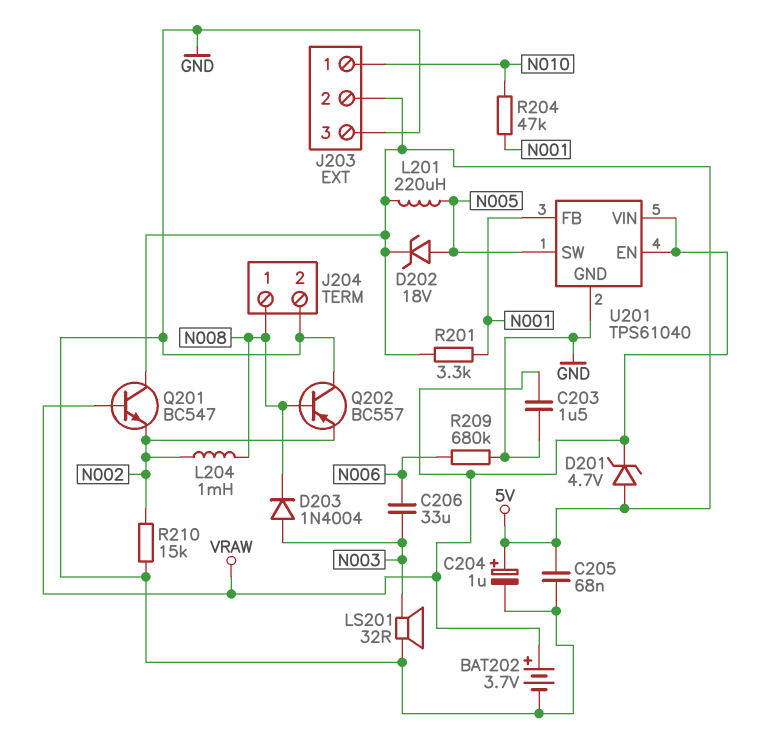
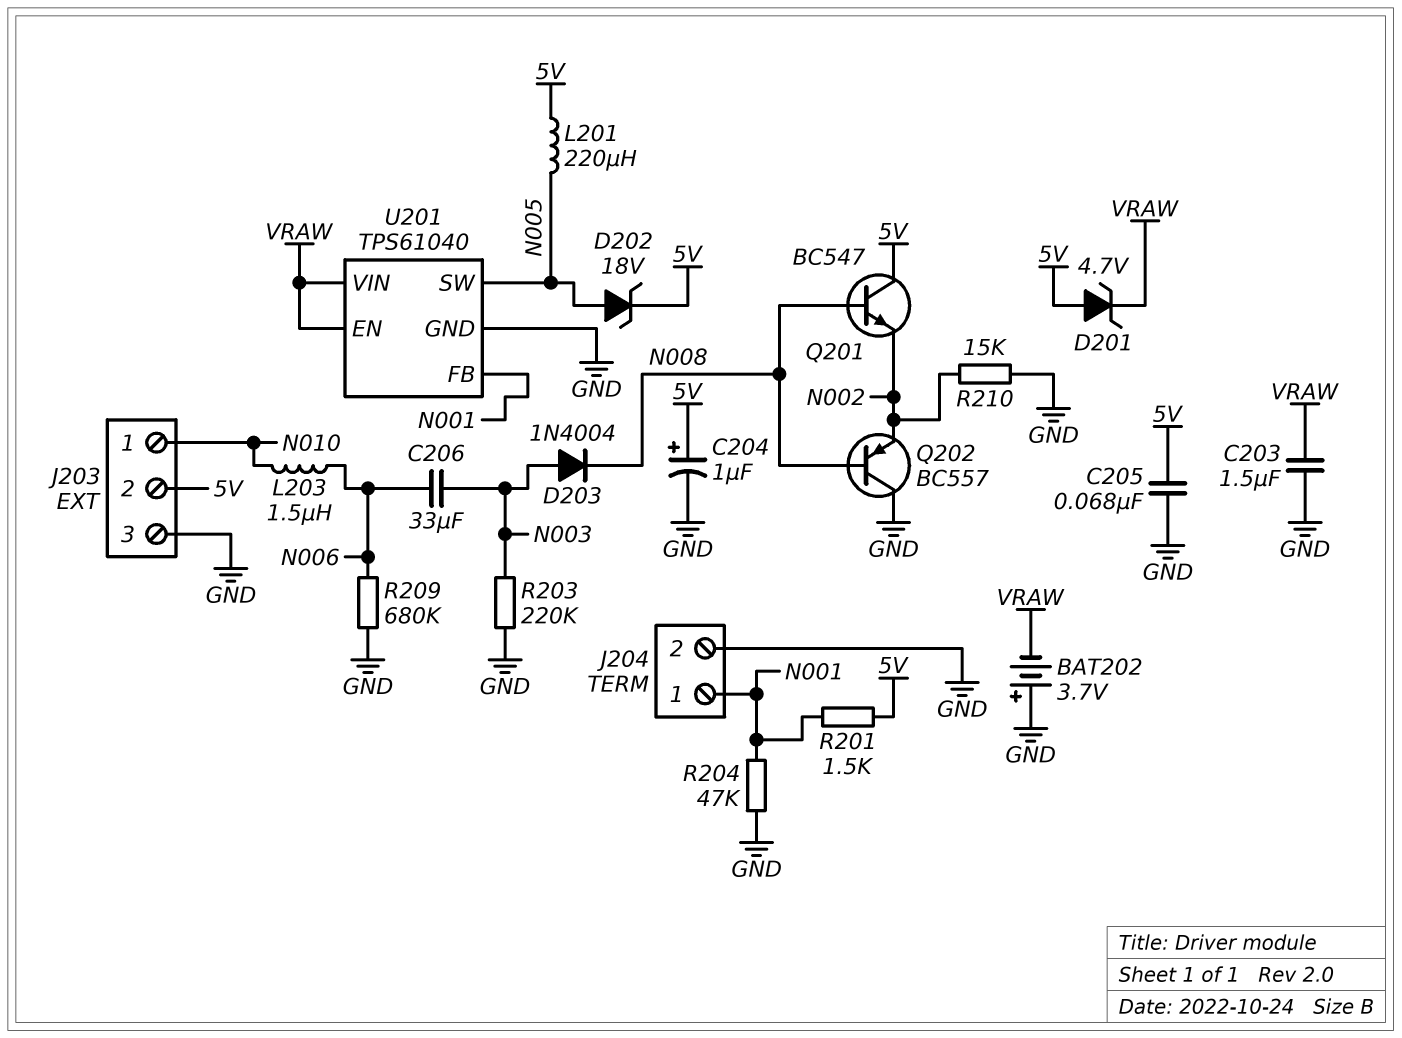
BAT202: 3.7V (plus VRAW, minus GND) -> 3.7V (plus GND, minus VRAW)
J204 pin 1: N008 -> N001
L203: none -> 1.5uH (N006, N010)
L204: 1mH (N002, N008) -> none
LS201: speaker 32R (GND, N003) -> none
Q201: NPN BC547 (B VRAW, C 5V, E N002) -> NPN BC547 (B N008, C 5V, E N002)
R201: 3.3k (5V, N001) -> 1.5k (5V, N001)
R203: none -> 220k (GND, N003)
R204: 47k (N001, N010) -> 47k (GND, N001)

